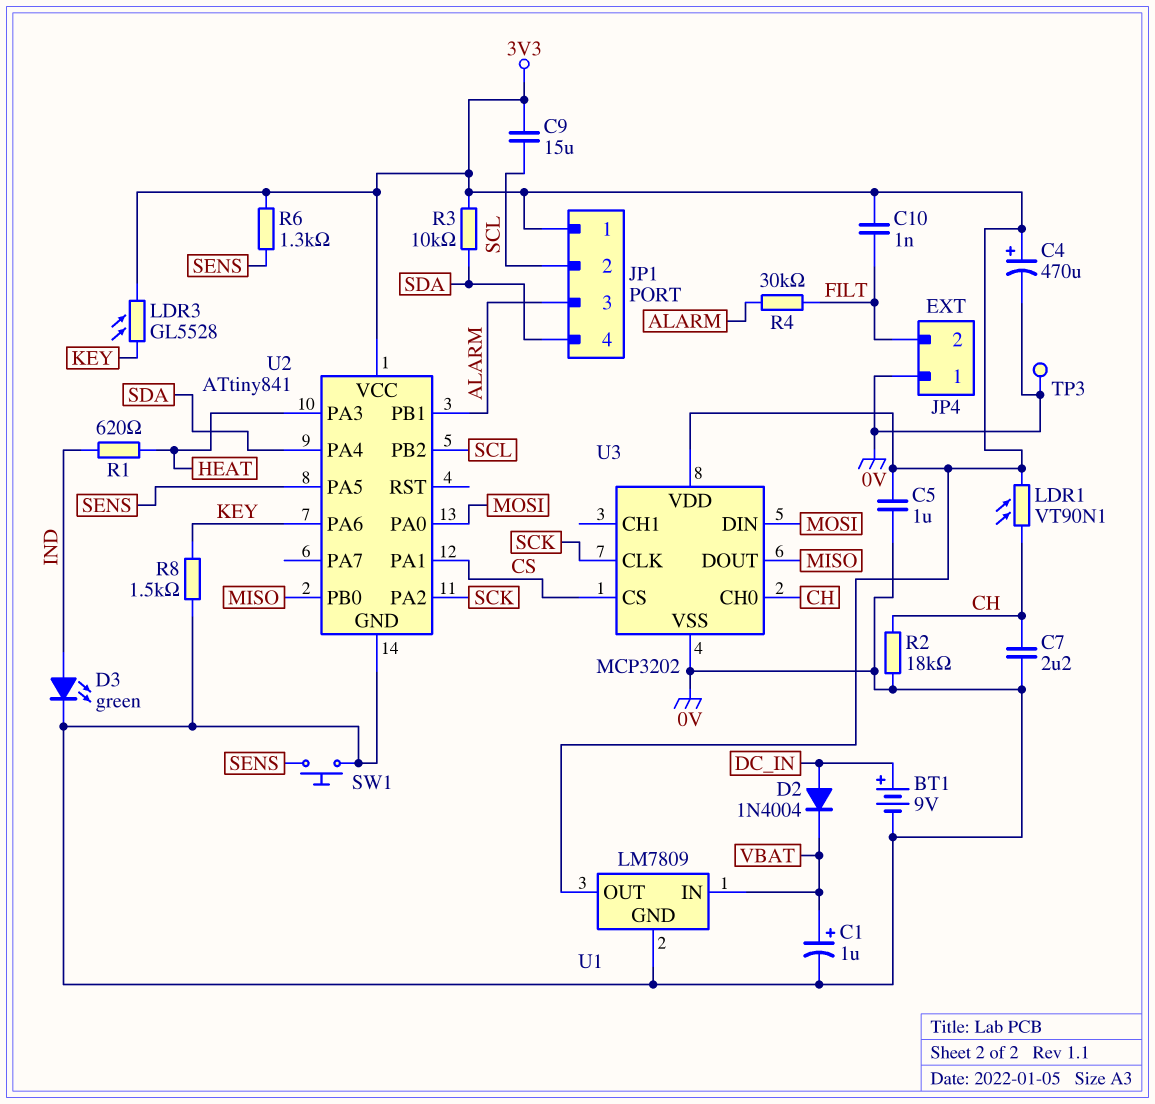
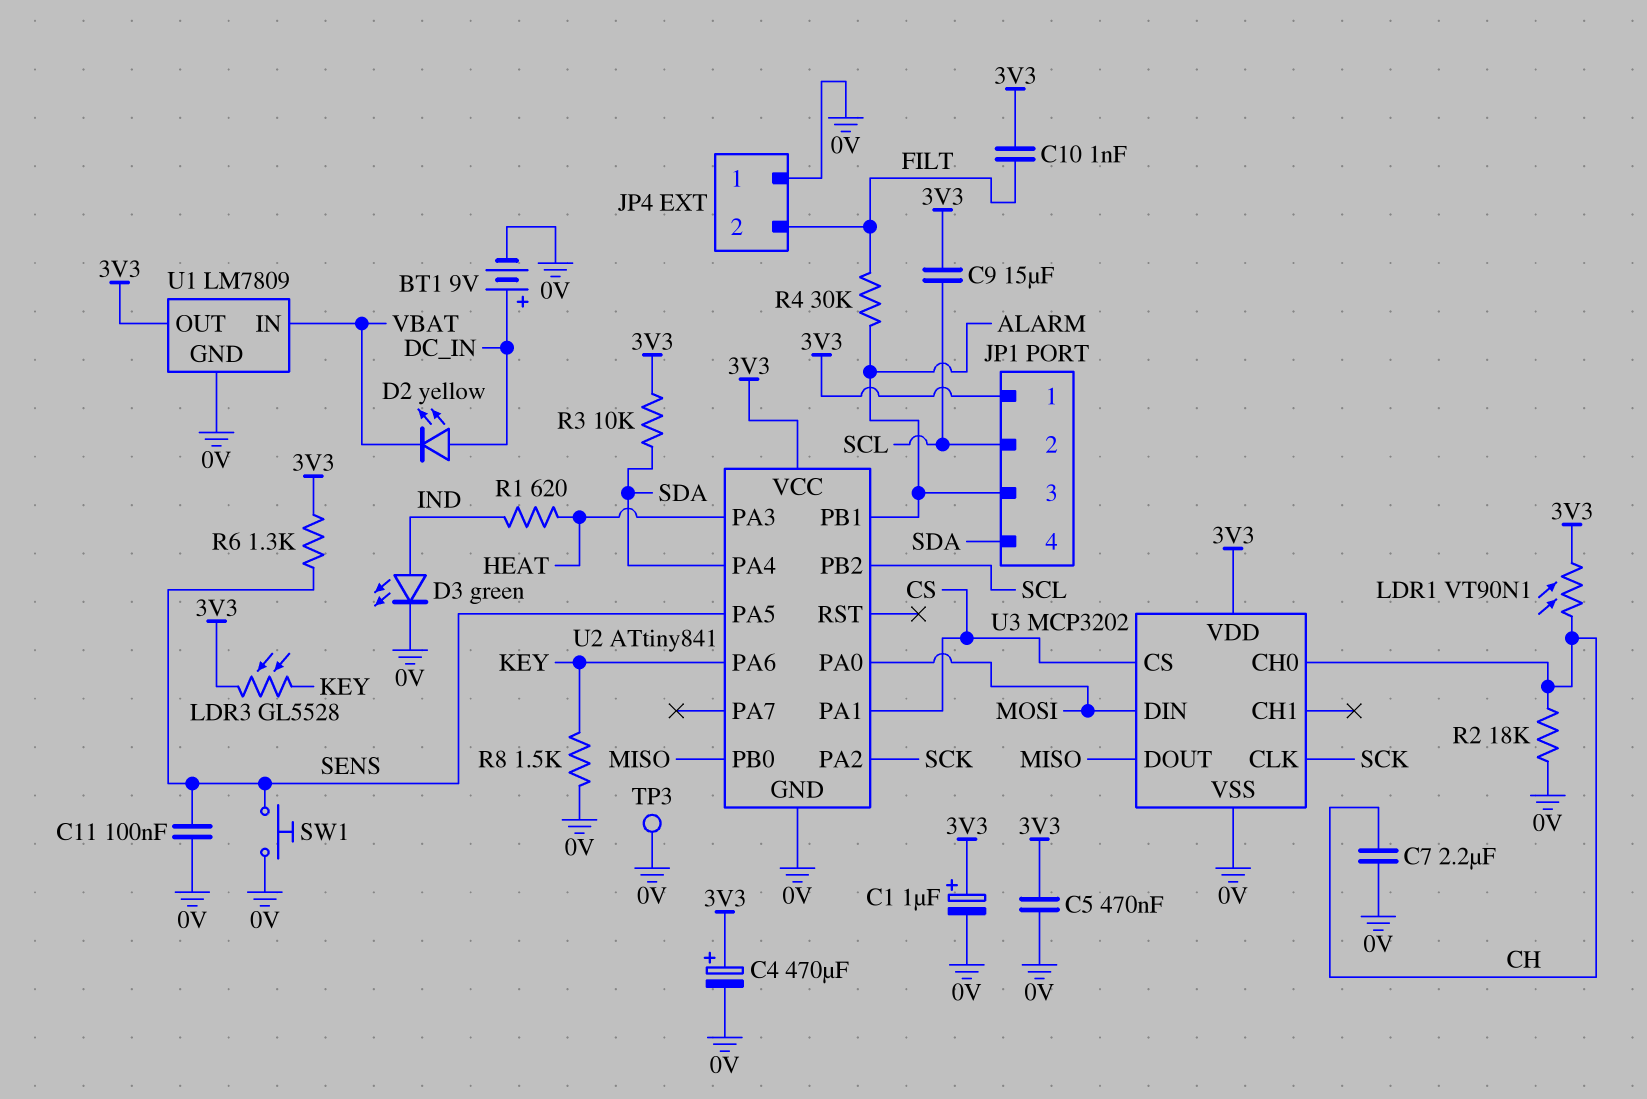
C1: 1uF (plus VBAT, minus 0V) -> 1uF (plus 3V3, minus 0V)
C5: 1uF (0V, 3V3) -> 470nF (0V, 3V3)
C11: none -> 100nF (0V, SENS)
D2: diode 1N4004 (A DC_IN, K VBAT) -> LED yellow (A DC_IN, K VBAT)

